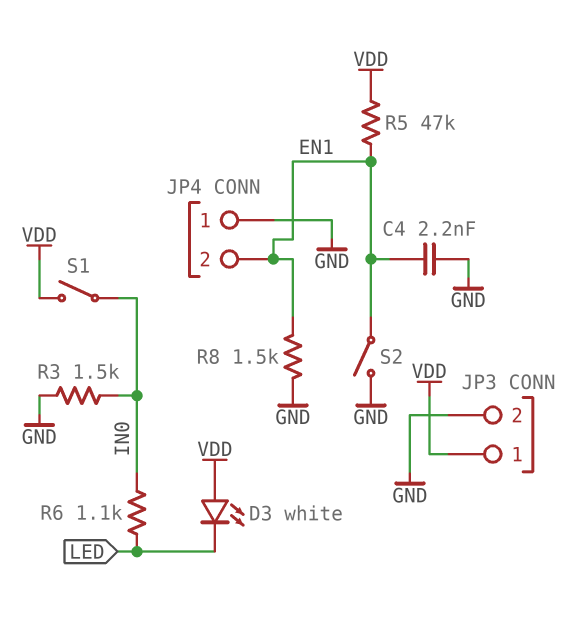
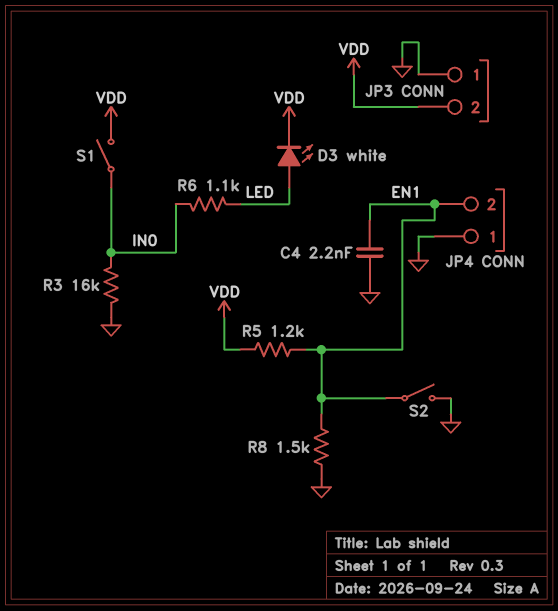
D3: LED white (A VDD, K LED) -> LED white (A LED, K VDD)
JP3 pin 1: VDD -> GND
JP3 pin 2: GND -> VDD
R3: 1.5k (GND, IN0) -> 16k (GND, IN0)
R5: 47k (EN1, VDD) -> 1.2k (EN1, VDD)

